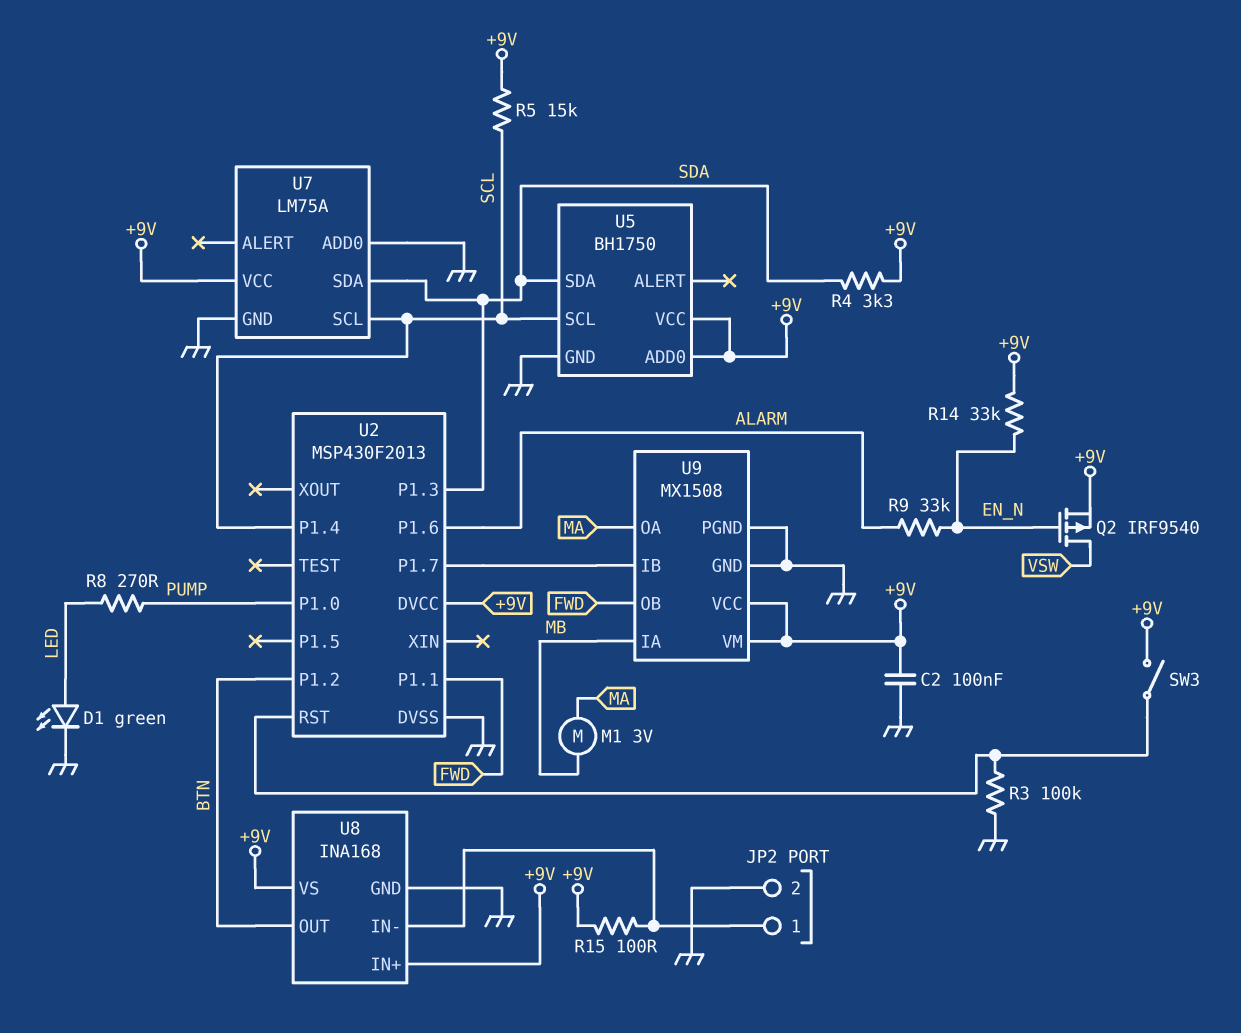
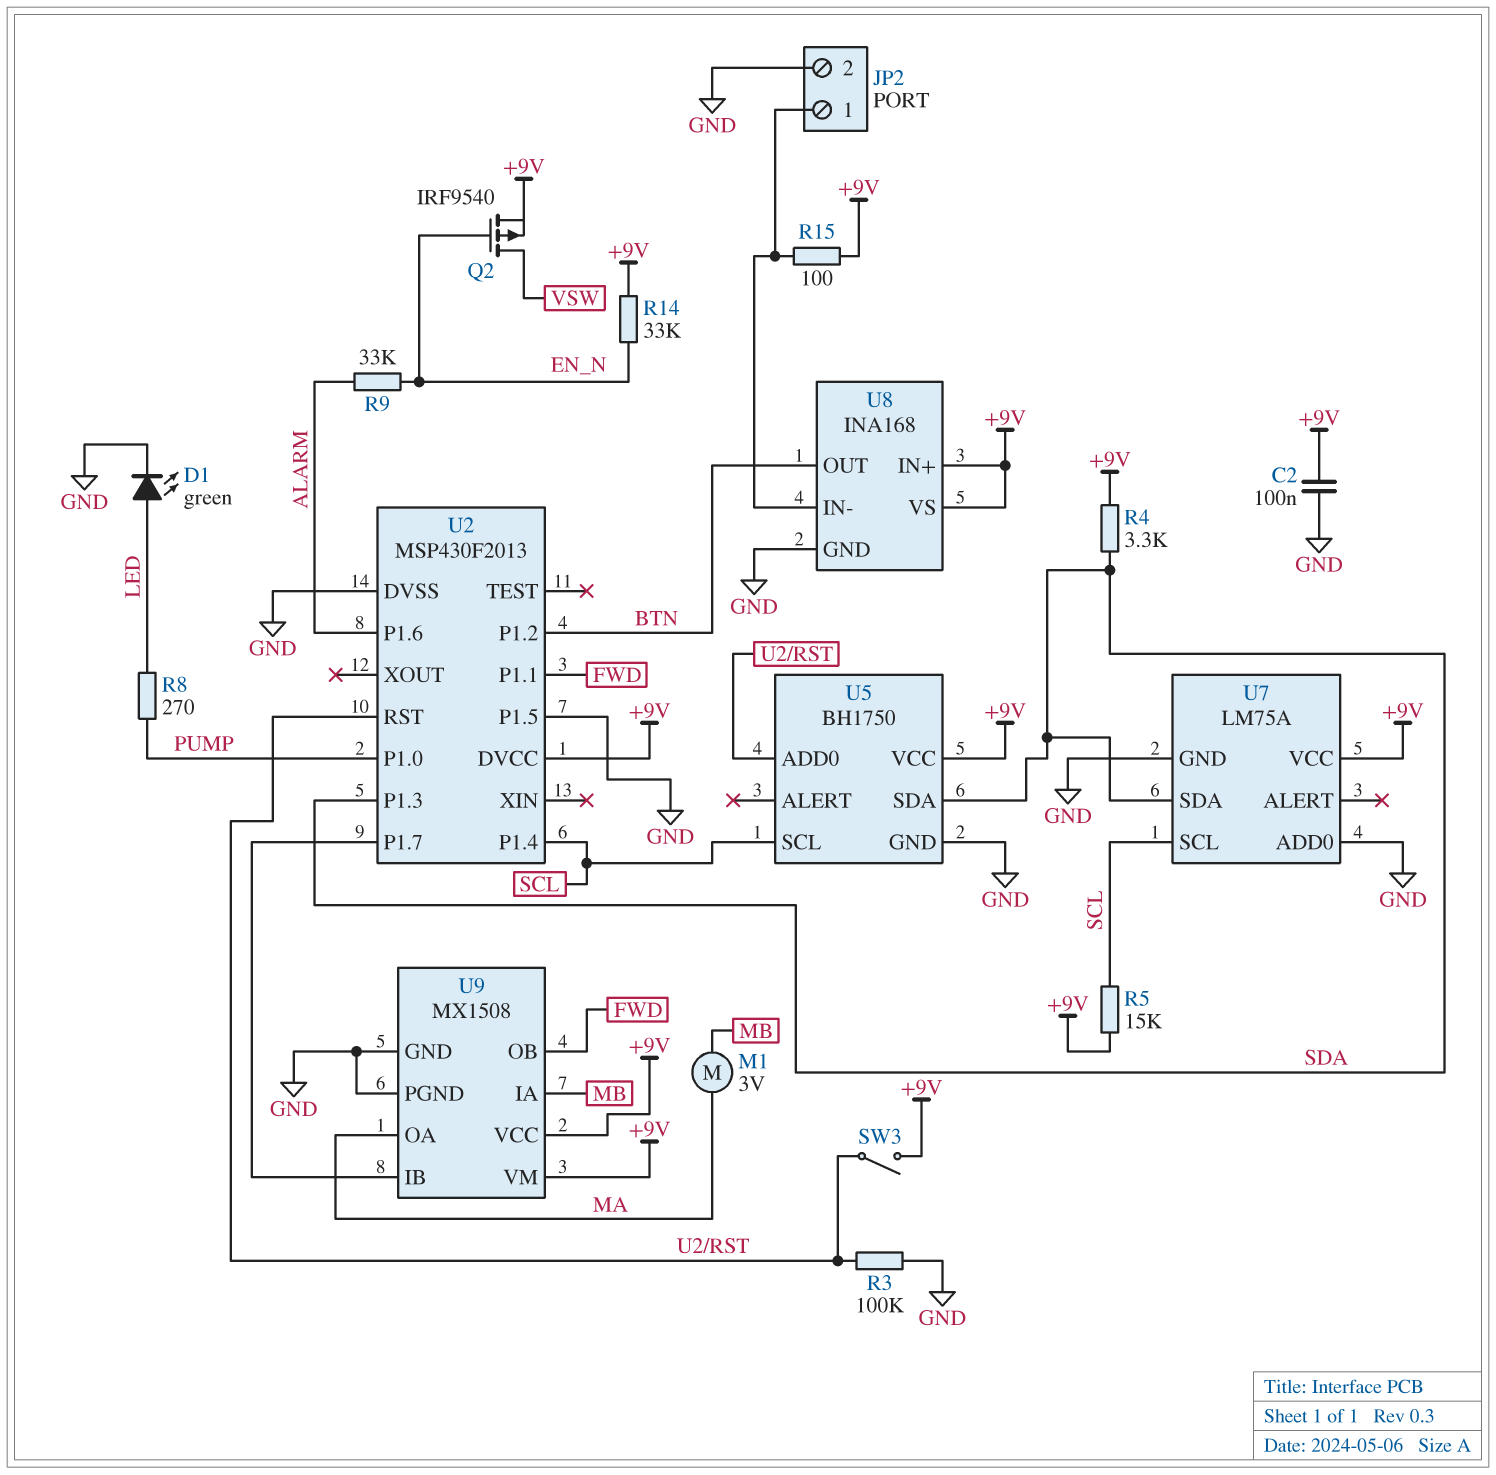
U2 pin P1.5: none -> GND
U5 pin ADD0: +9V -> U2/RST

